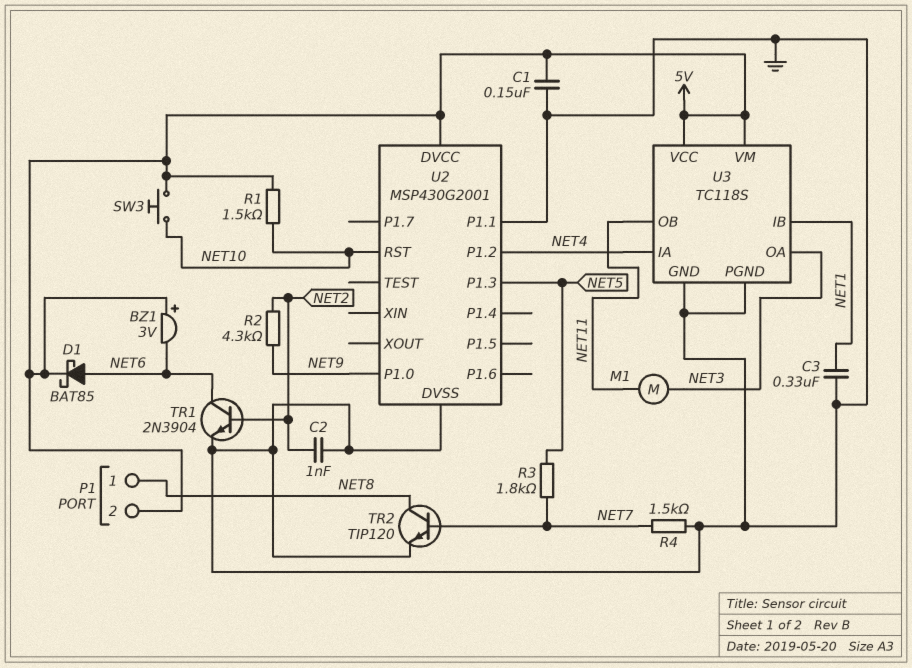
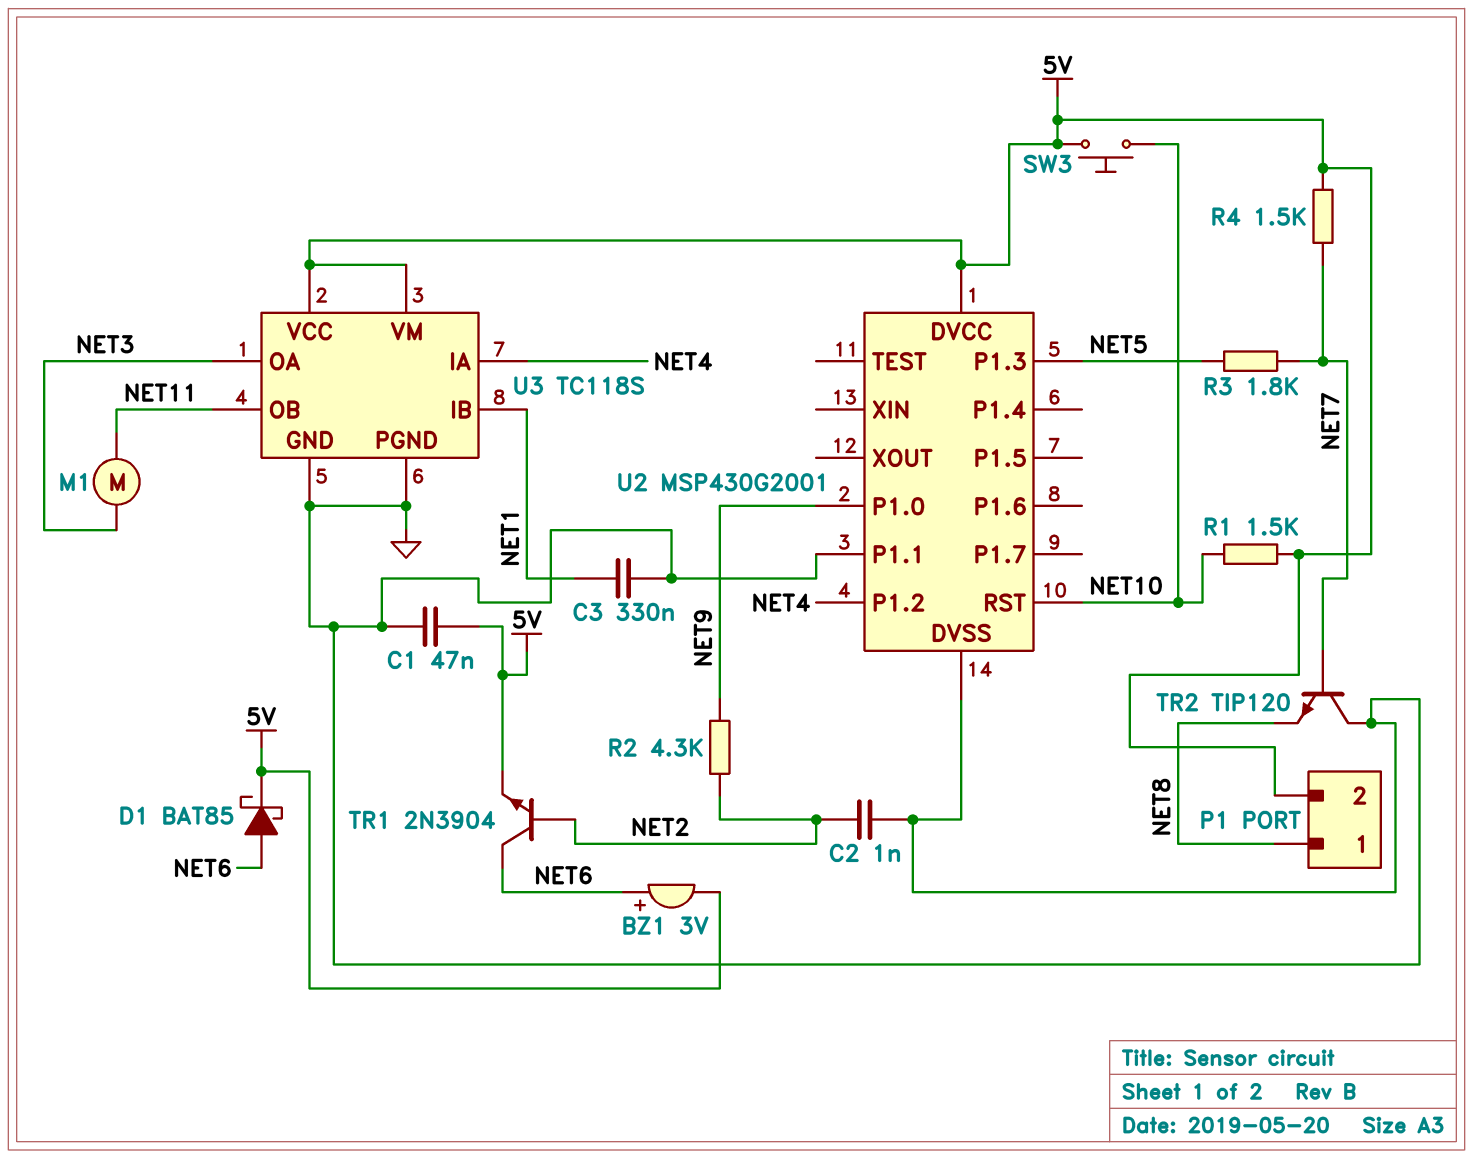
BZ1: buzzer 3V (plus 5V, minus NET6) -> buzzer 3V (plus NET6, minus 5V)
C1: 150nF (5V, GND) -> 47nF (5V, GND)
R4: 1.5k (GND, NET7) -> 1.5k (5V, NET7)
TR1: NPN 2N3904 (B NET2, C NET6, E GND) -> NPN 2N3904 (B NET2, C NET6, E 5V)
TR2: NPN TIP120 (B NET7, C NET8, E GND) -> NPN TIP120 (B NET7, C GND, E NET8)

